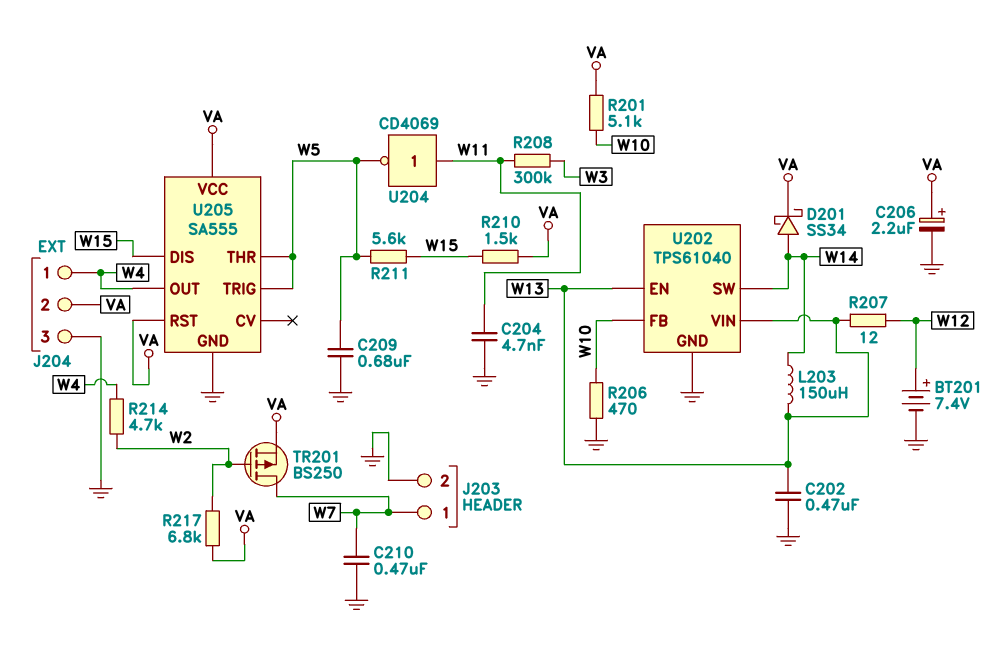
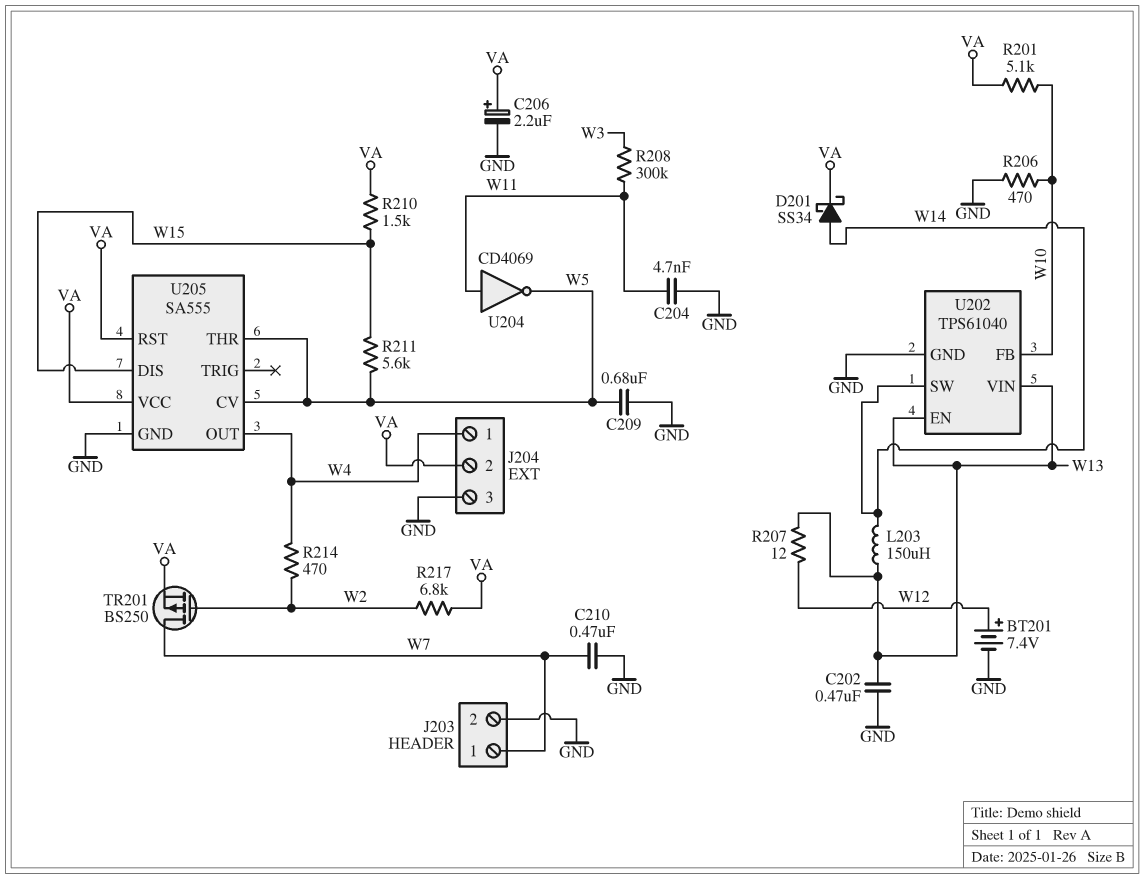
R214: 4.7k (W2, W4) -> 470 (W2, W4)
U205 pin CV: none -> W5
U205 pin TRIG: W5 -> none

